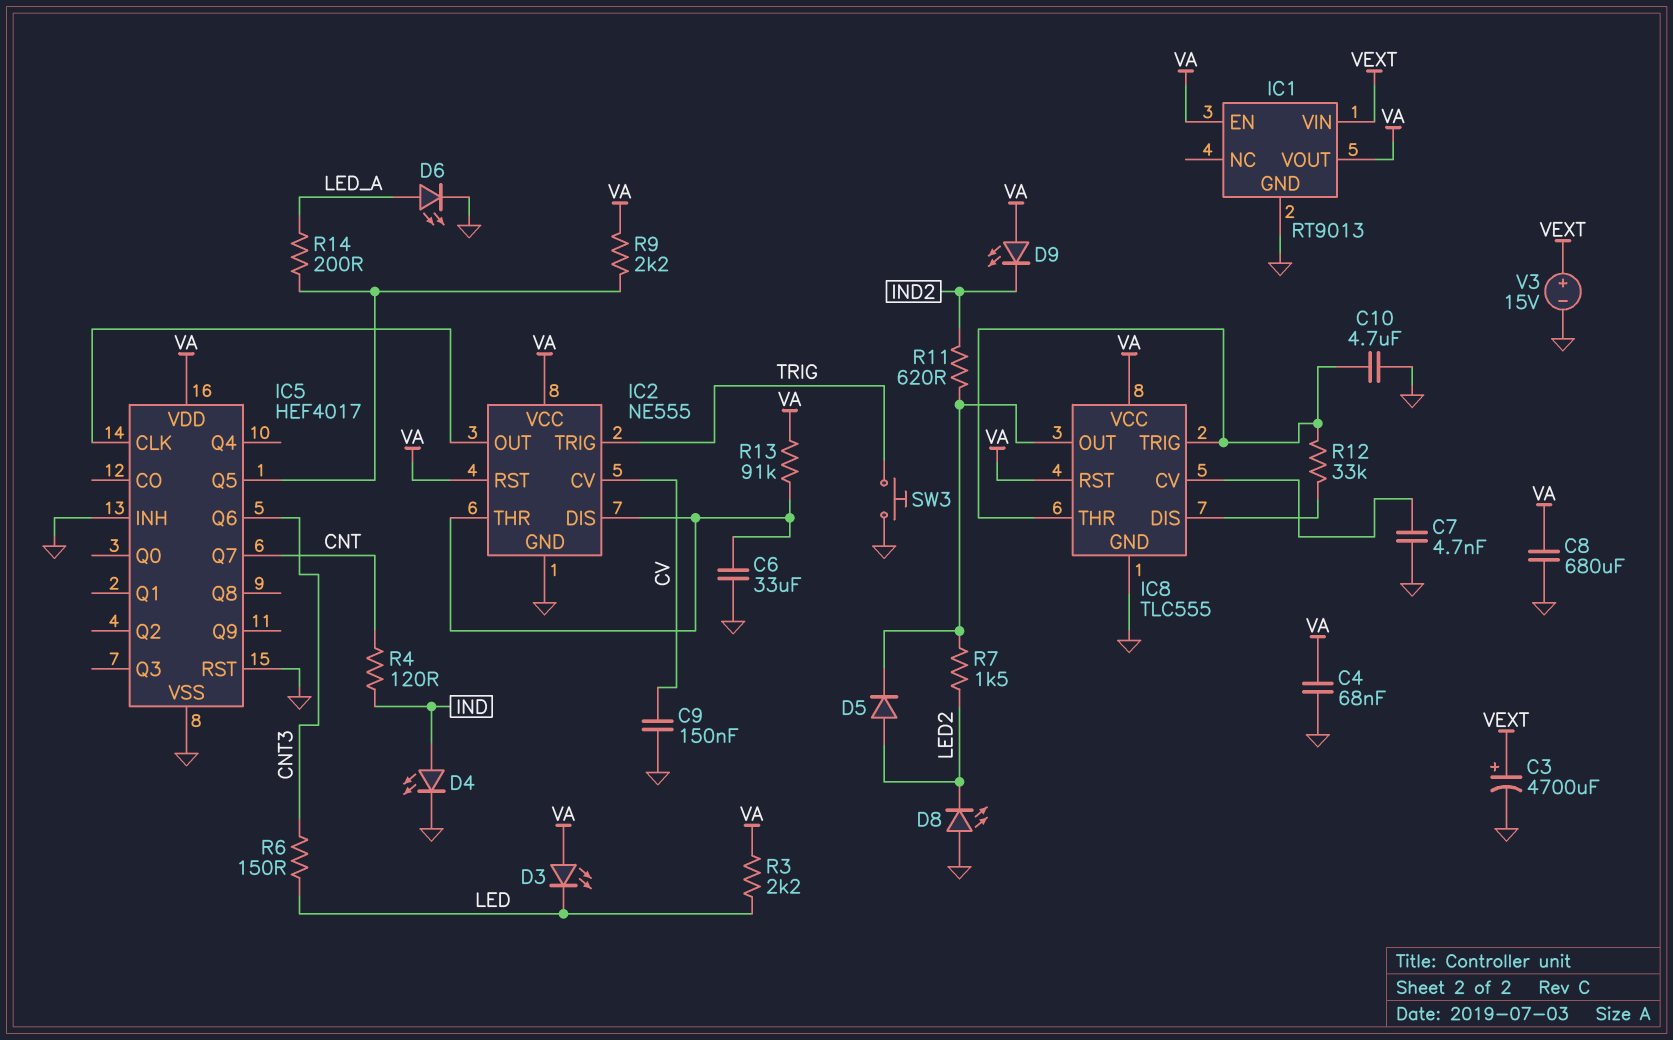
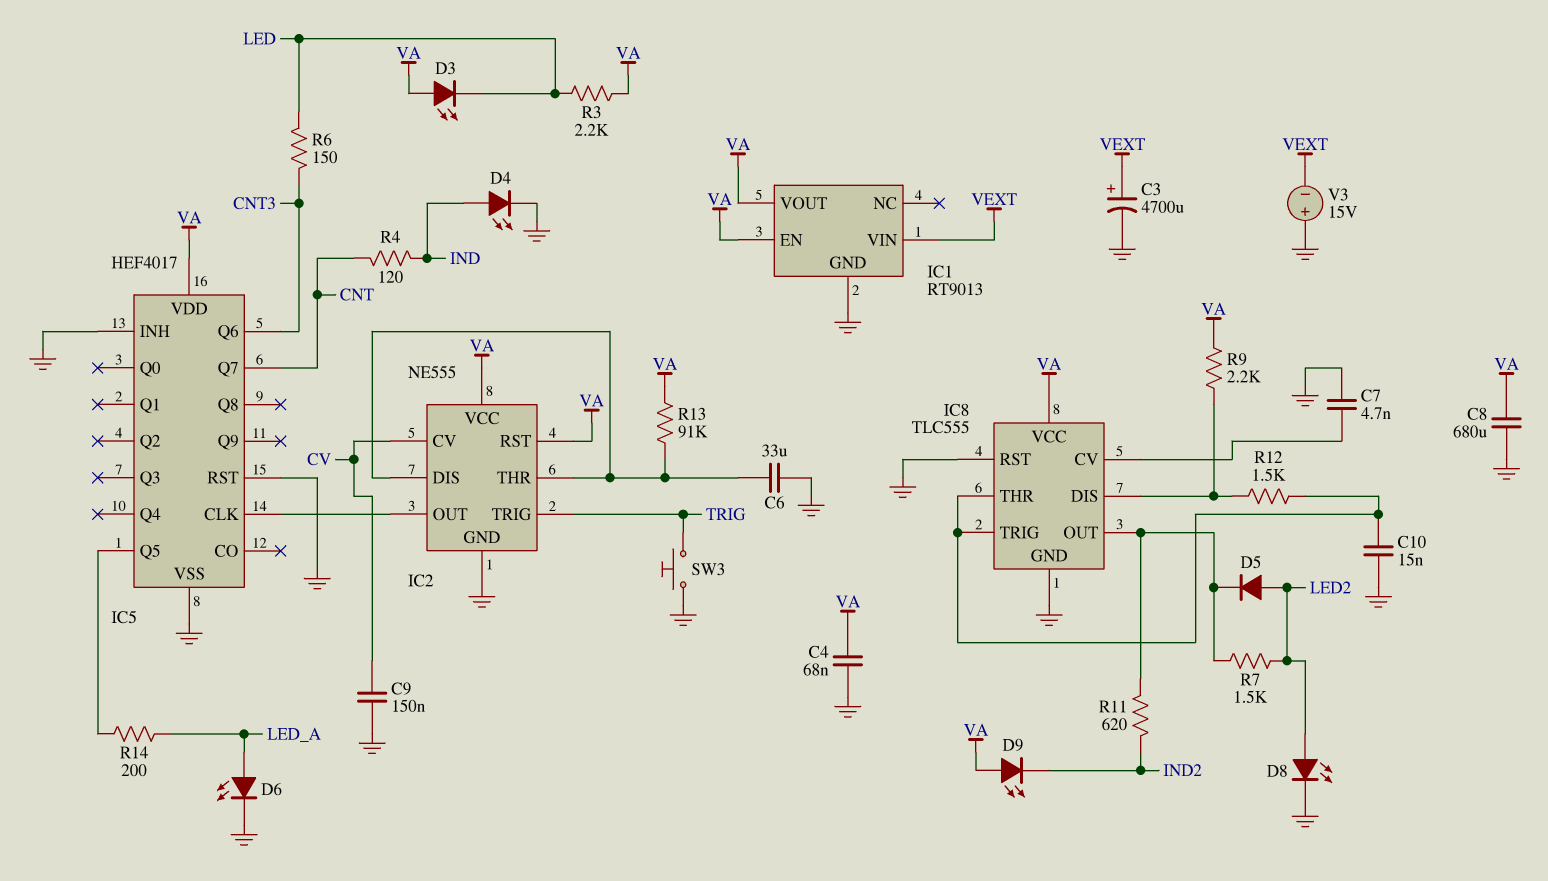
C10: 4.7uF (GND, IC8/THR) -> 15nF (GND, IC8/THR)
D8: LED (A GND, K LED2) -> LED (A LED2, K GND)
IC8 pin RST: VA -> GND
R9: 2.2k (IC5/Q5, VA) -> 2.2k (IC8/DIS, VA)
R12: 33k (IC8/DIS, IC8/THR) -> 1.5k (IC8/DIS, IC8/THR)
V3: 15V (plus VEXT, minus GND) -> 15V (plus GND, minus VEXT)

